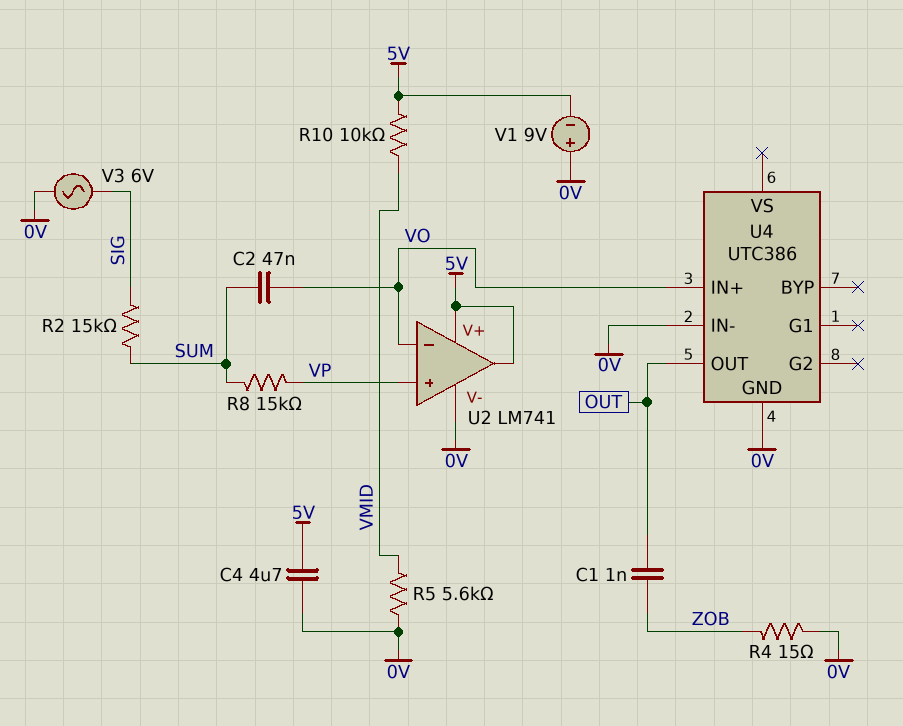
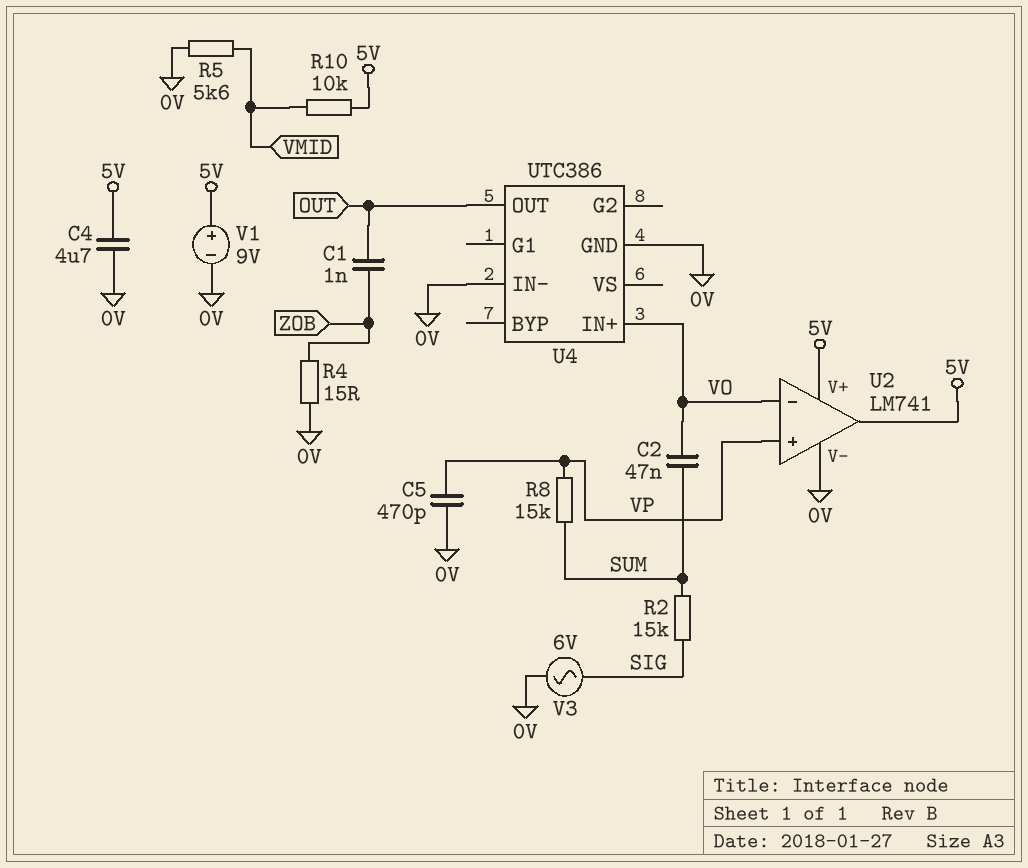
C5: none -> 470pF (0V, VP)
V1: 9V (plus 0V, minus 5V) -> 9V (plus 5V, minus 0V)

